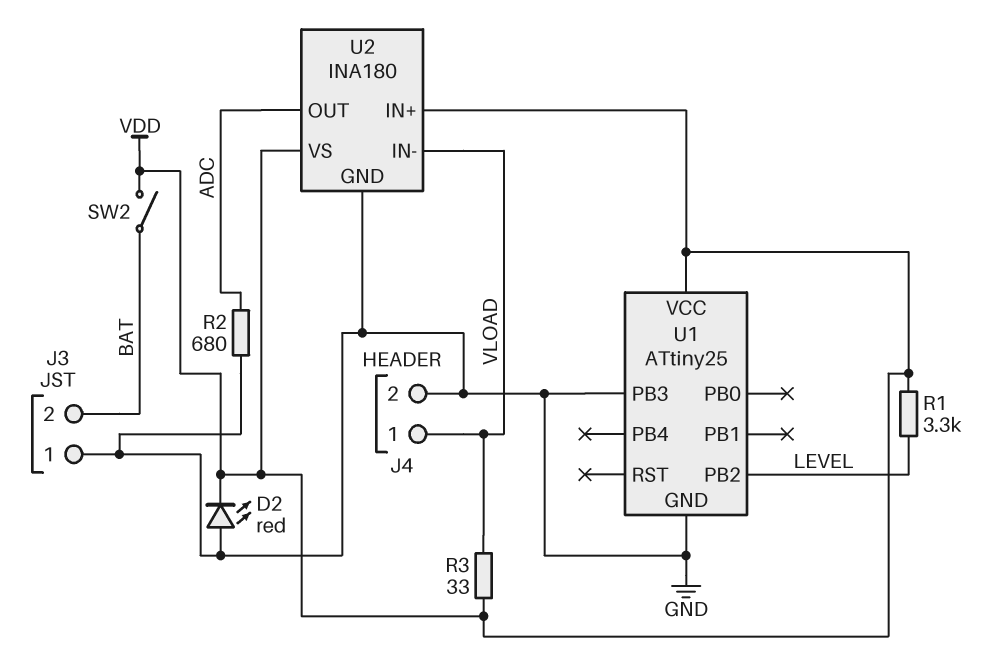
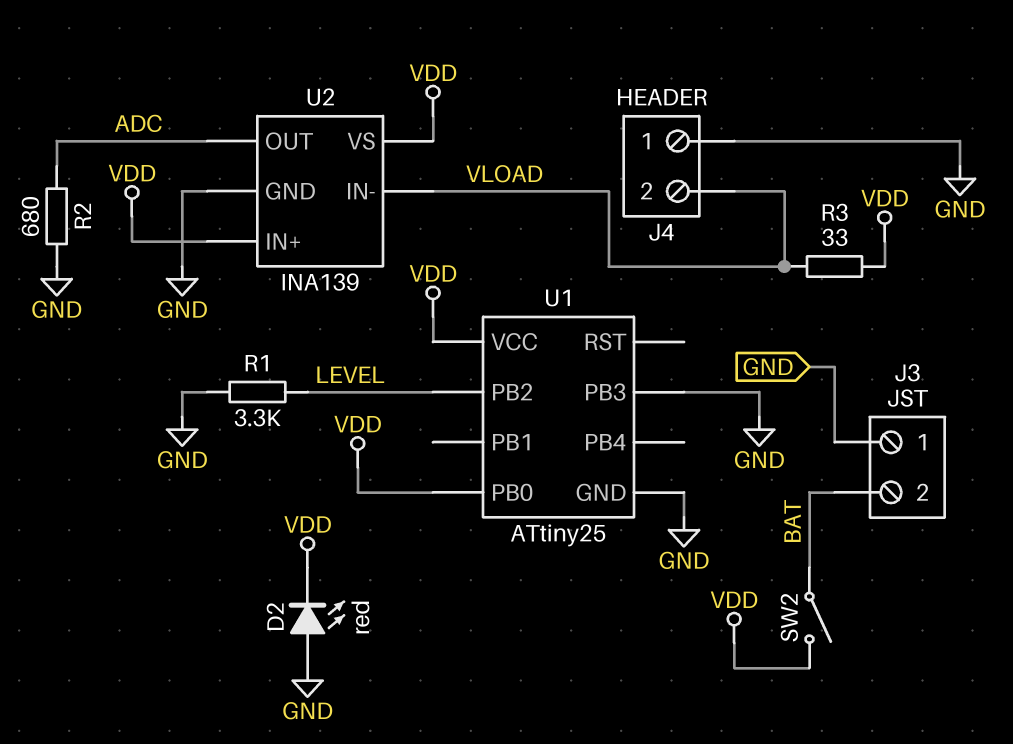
J4 pin 1: VLOAD -> GND
J4 pin 2: GND -> VLOAD
R1: 3.3k (LEVEL, VDD) -> 3.3k (GND, LEVEL)
U1 pin PB0: none -> VDD
U2: INA180 -> INA139

